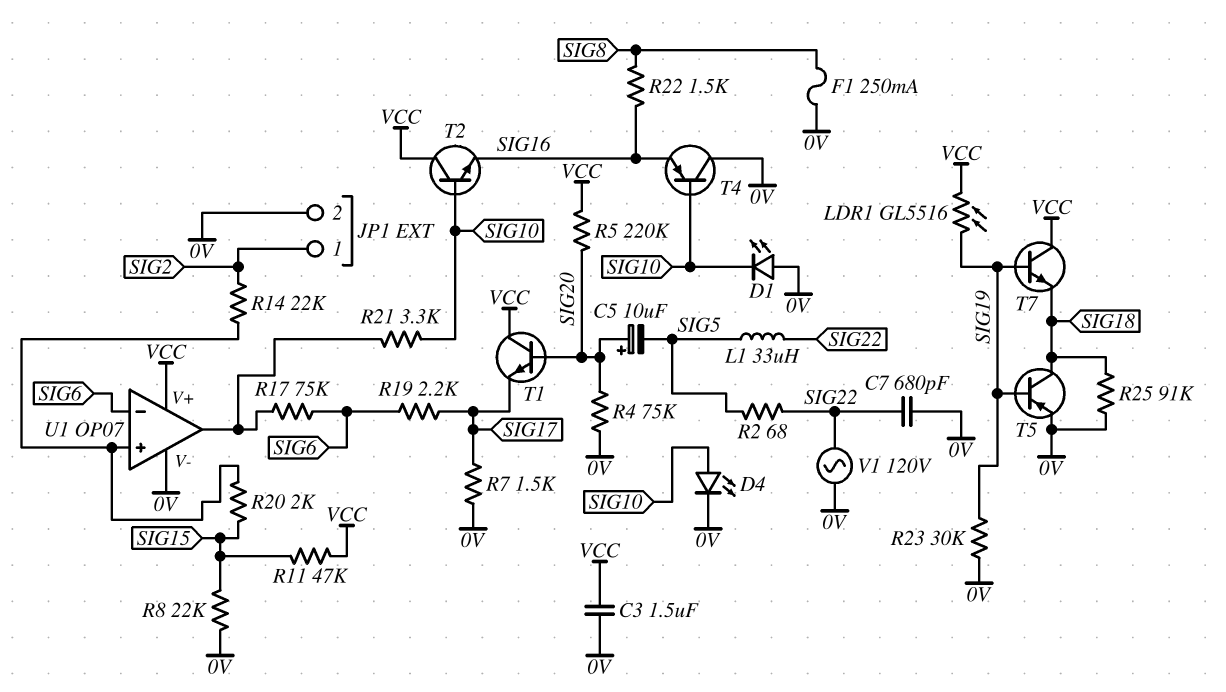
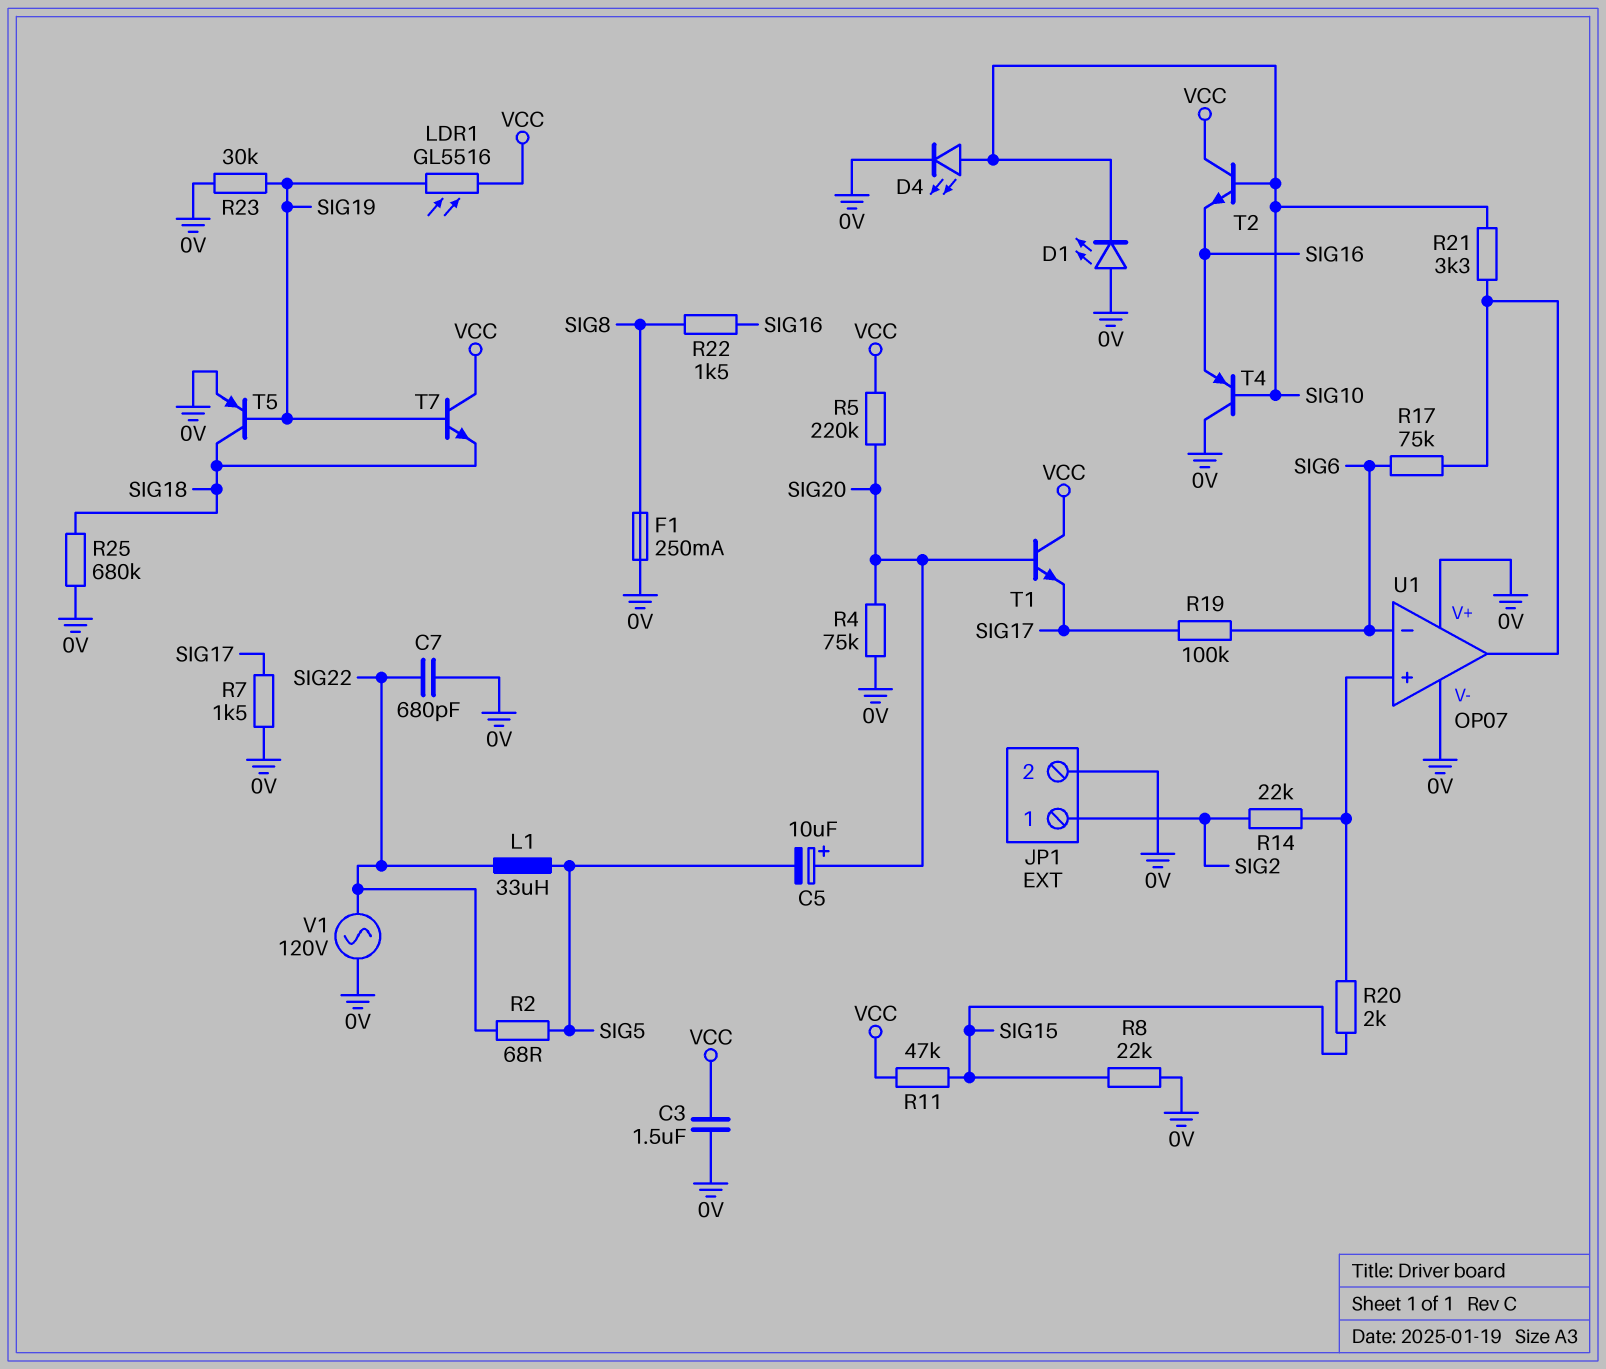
R19: 2.2k (SIG6, SIG17) -> 100k (SIG6, SIG17)
R25: 91k (0V, SIG18) -> 680k (0V, SIG18)
U1 pin V+: VCC -> 0V

